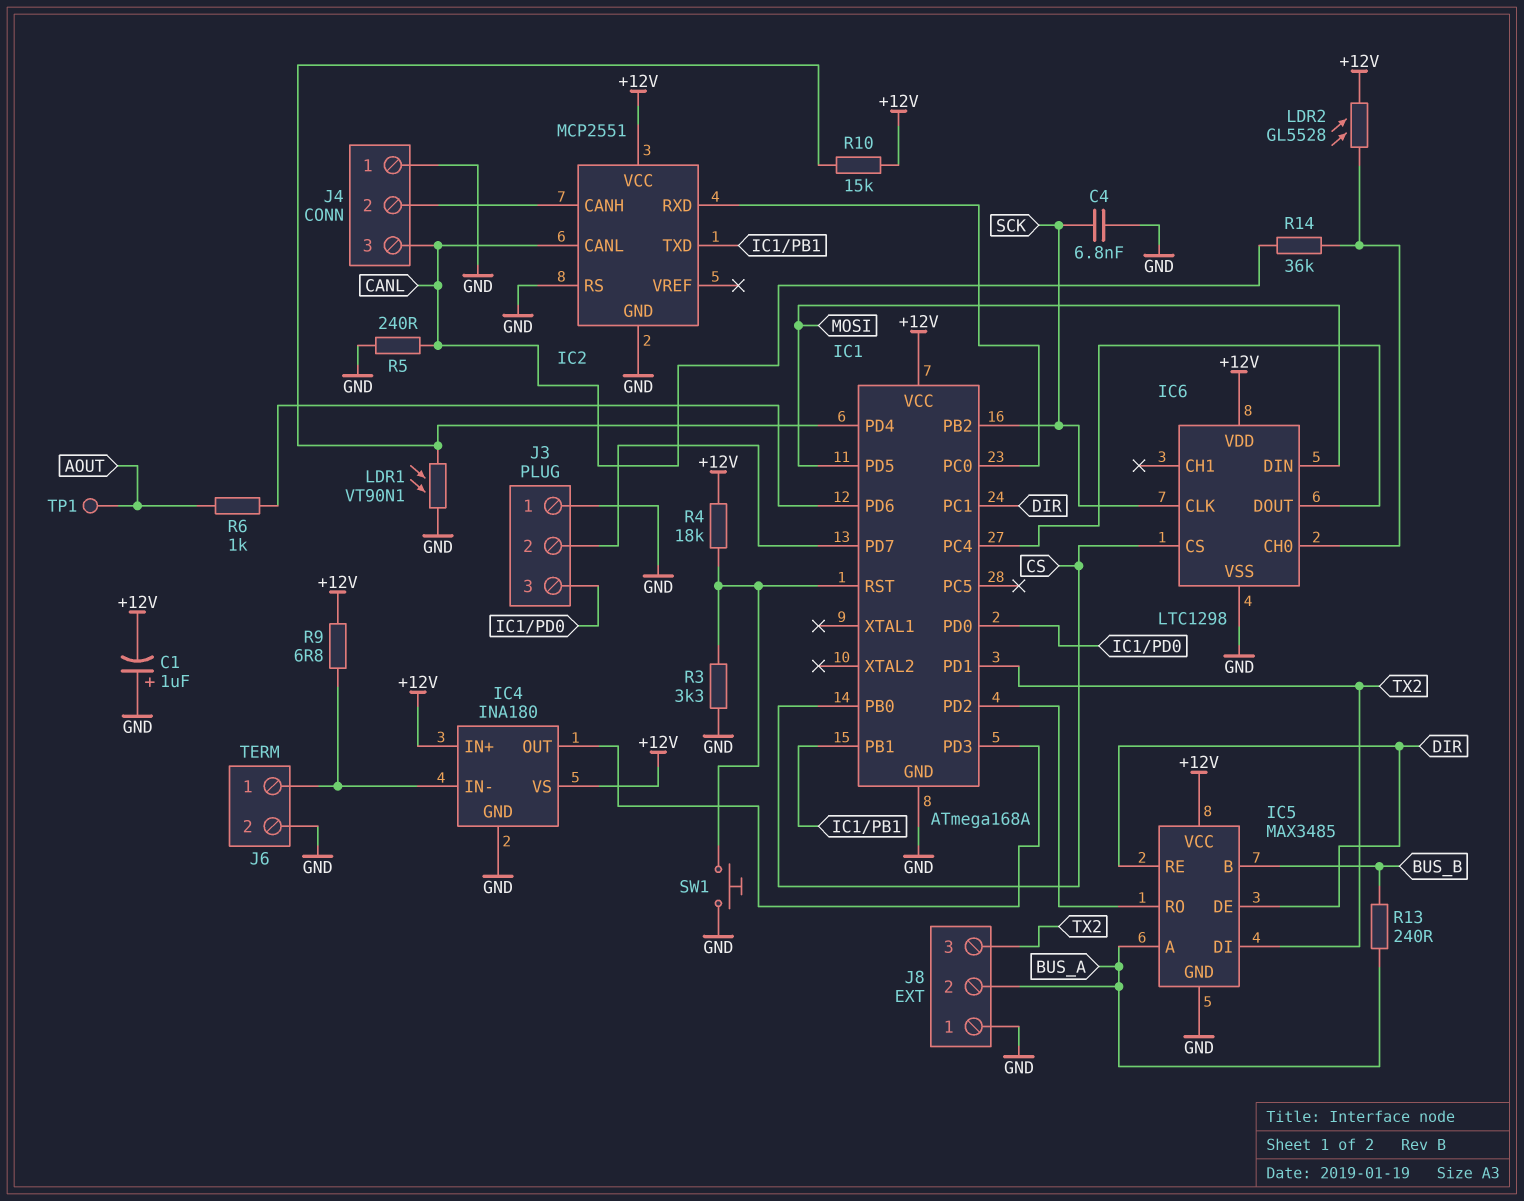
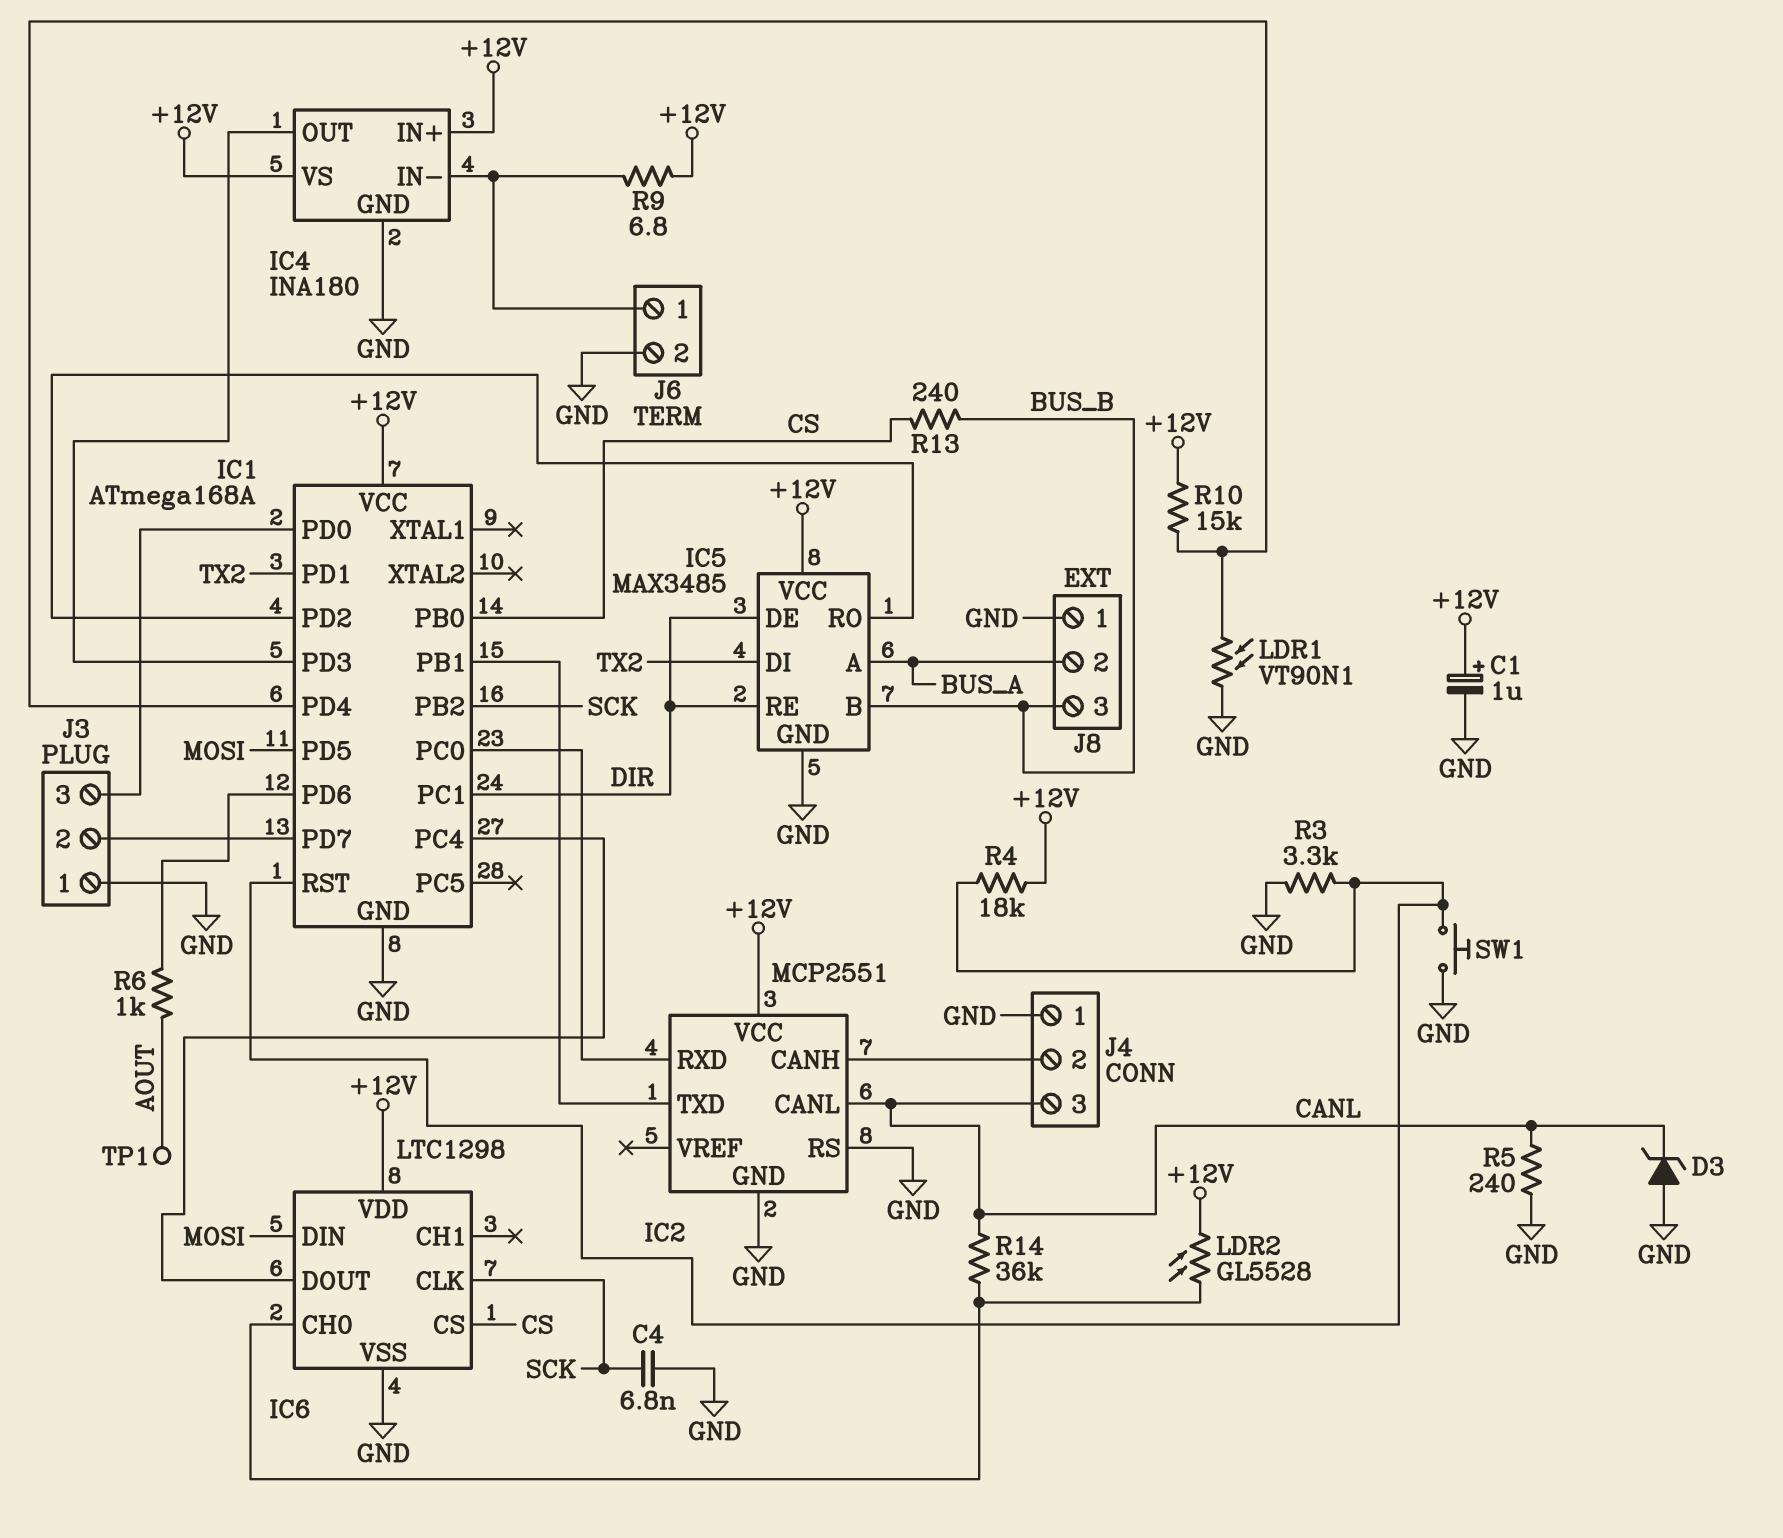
C1: 1uF (plus GND, minus +12V) -> 1uF (plus +12V, minus GND)
D3: none -> zener (A GND, K CANL)
J8 pin 3: TX2 -> BUS_B
R13: 240 (BUS_A, BUS_B) -> 240 (BUS_B, CS)

